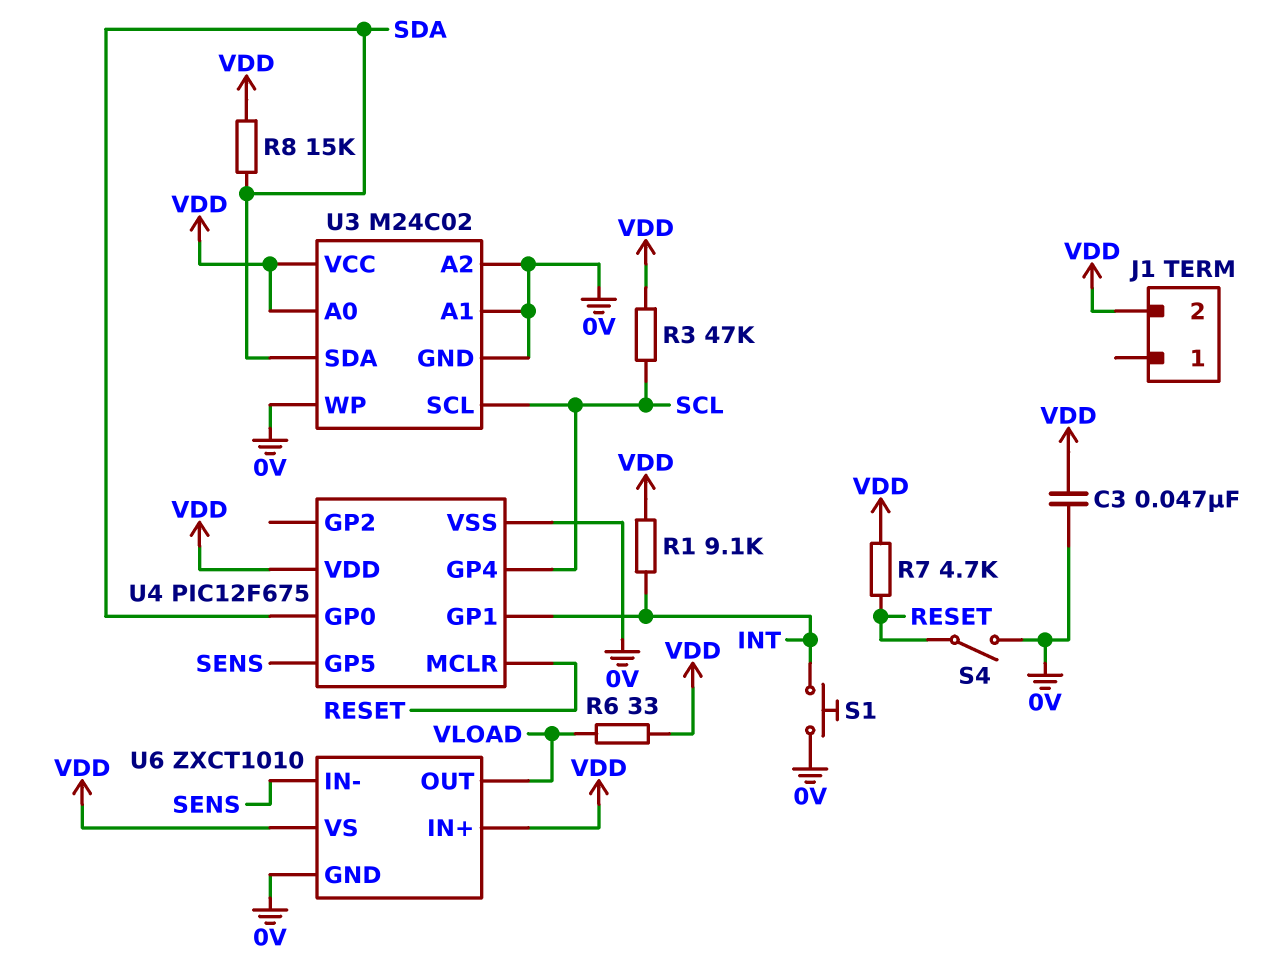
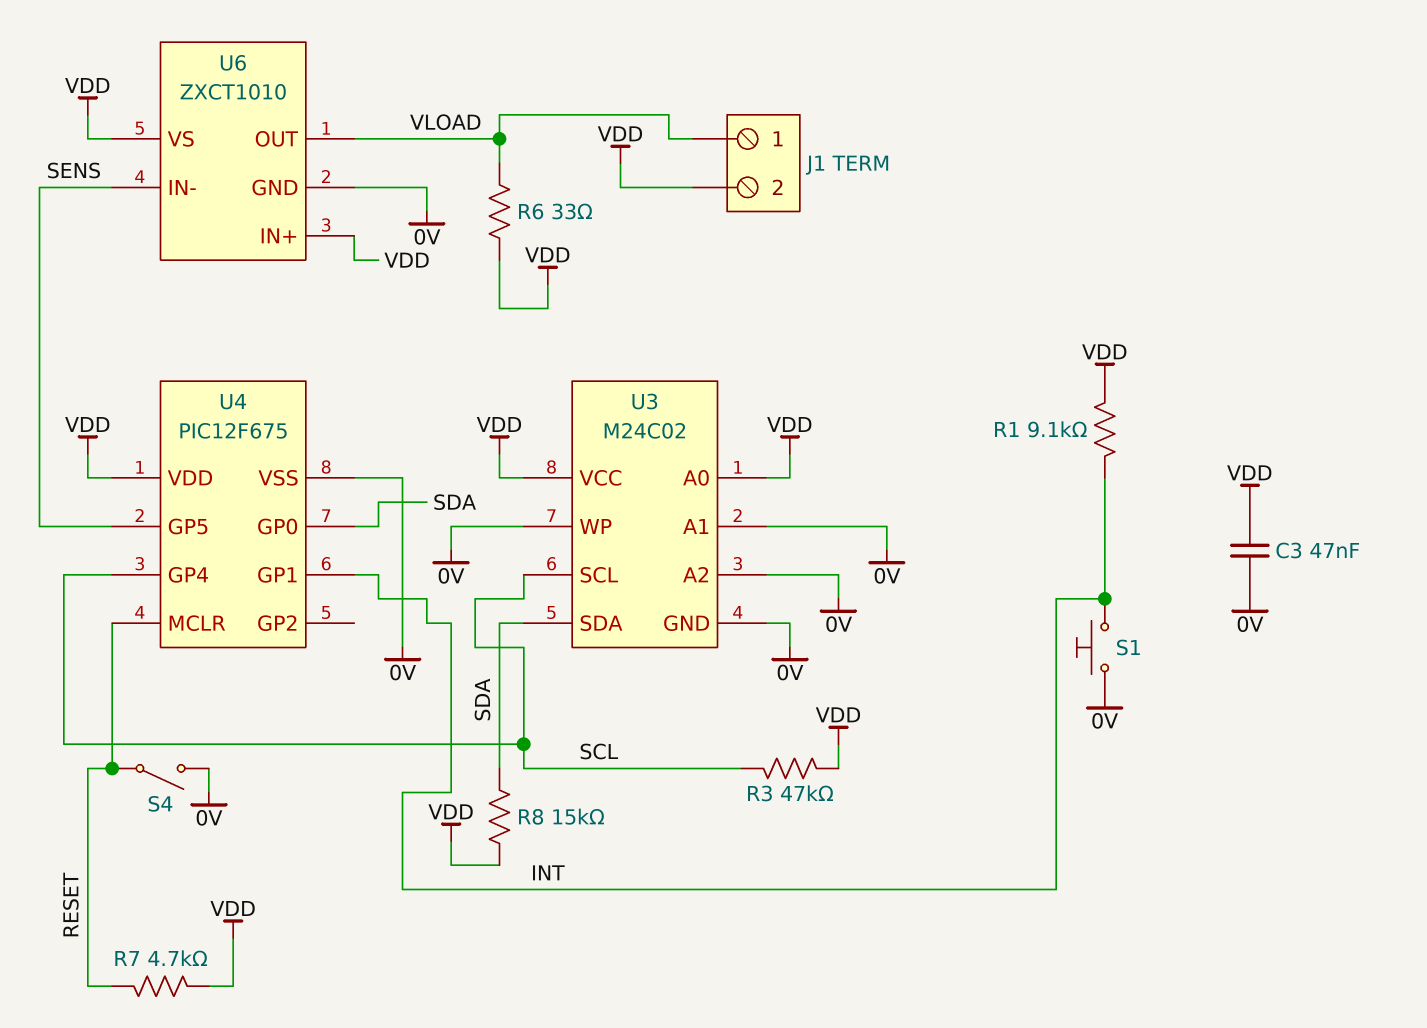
J1 pin 1: none -> VLOAD

